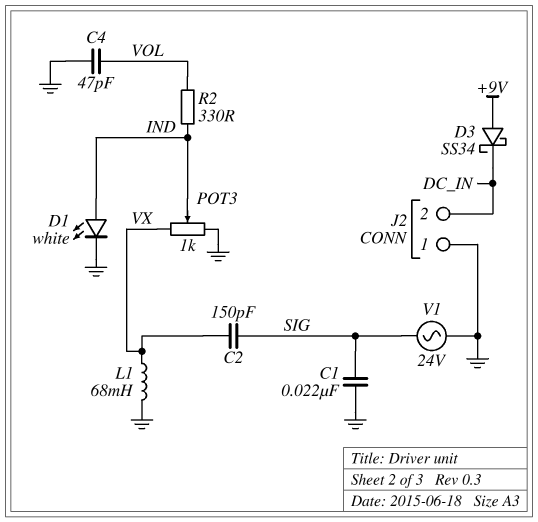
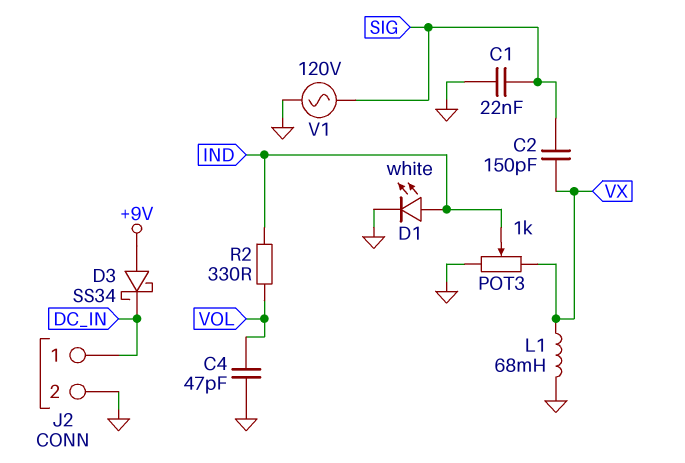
J2 pin 1: GND -> DC_IN
J2 pin 2: DC_IN -> GND
V1: AC 24V (GND, SIG) -> AC 120V (GND, SIG)

